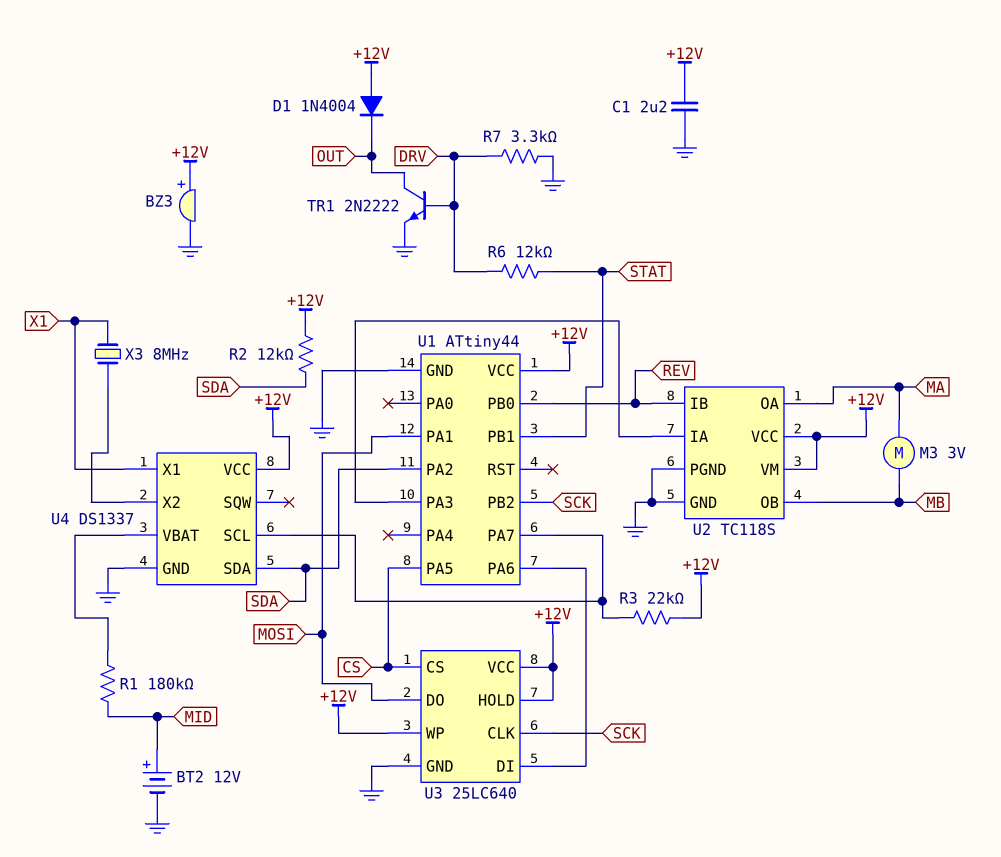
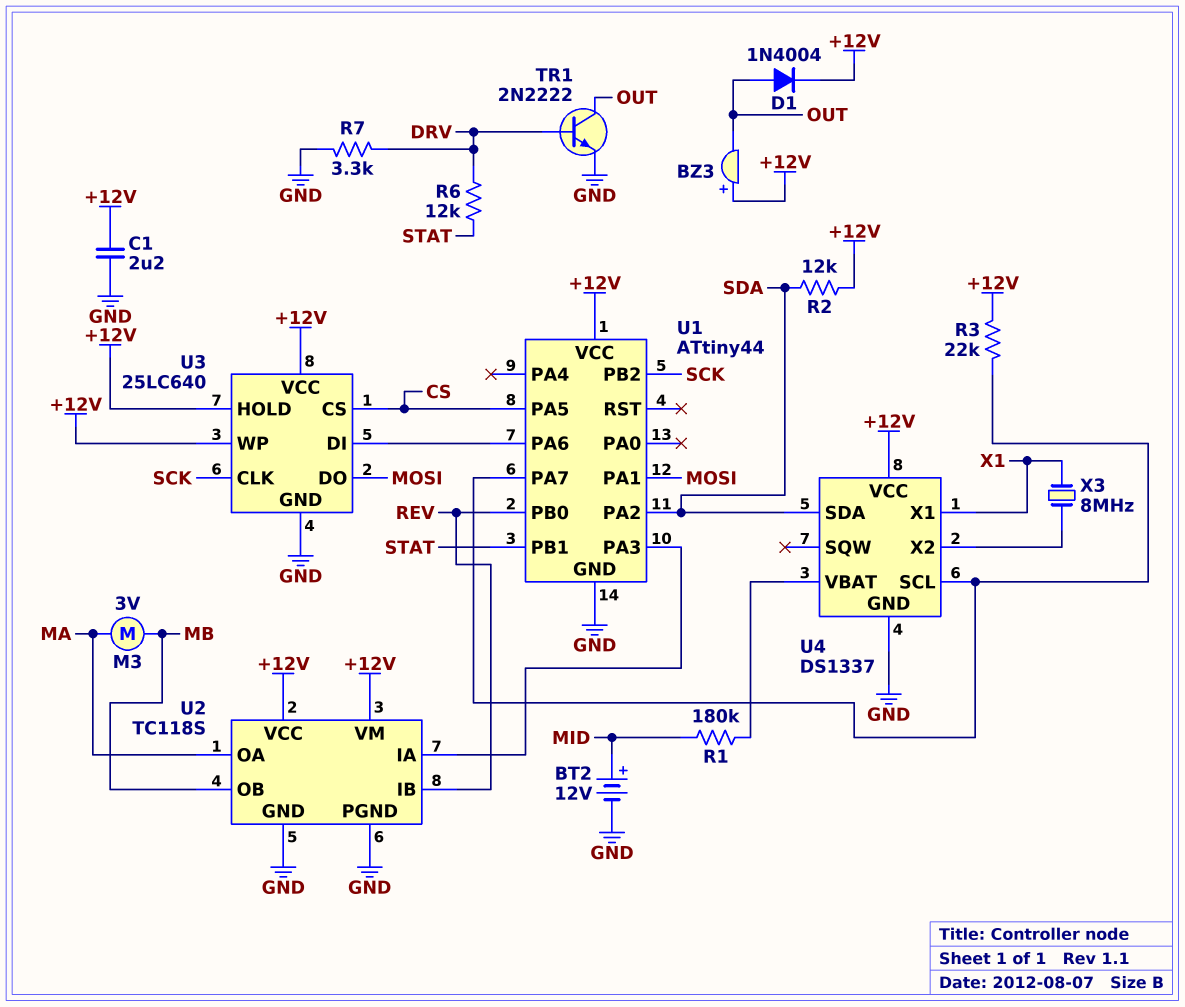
BZ3: buzzer (plus +12V, minus GND) -> buzzer (plus +12V, minus OUT)
D1: diode 1N4004 (A +12V, K OUT) -> diode 1N4004 (A OUT, K +12V)

